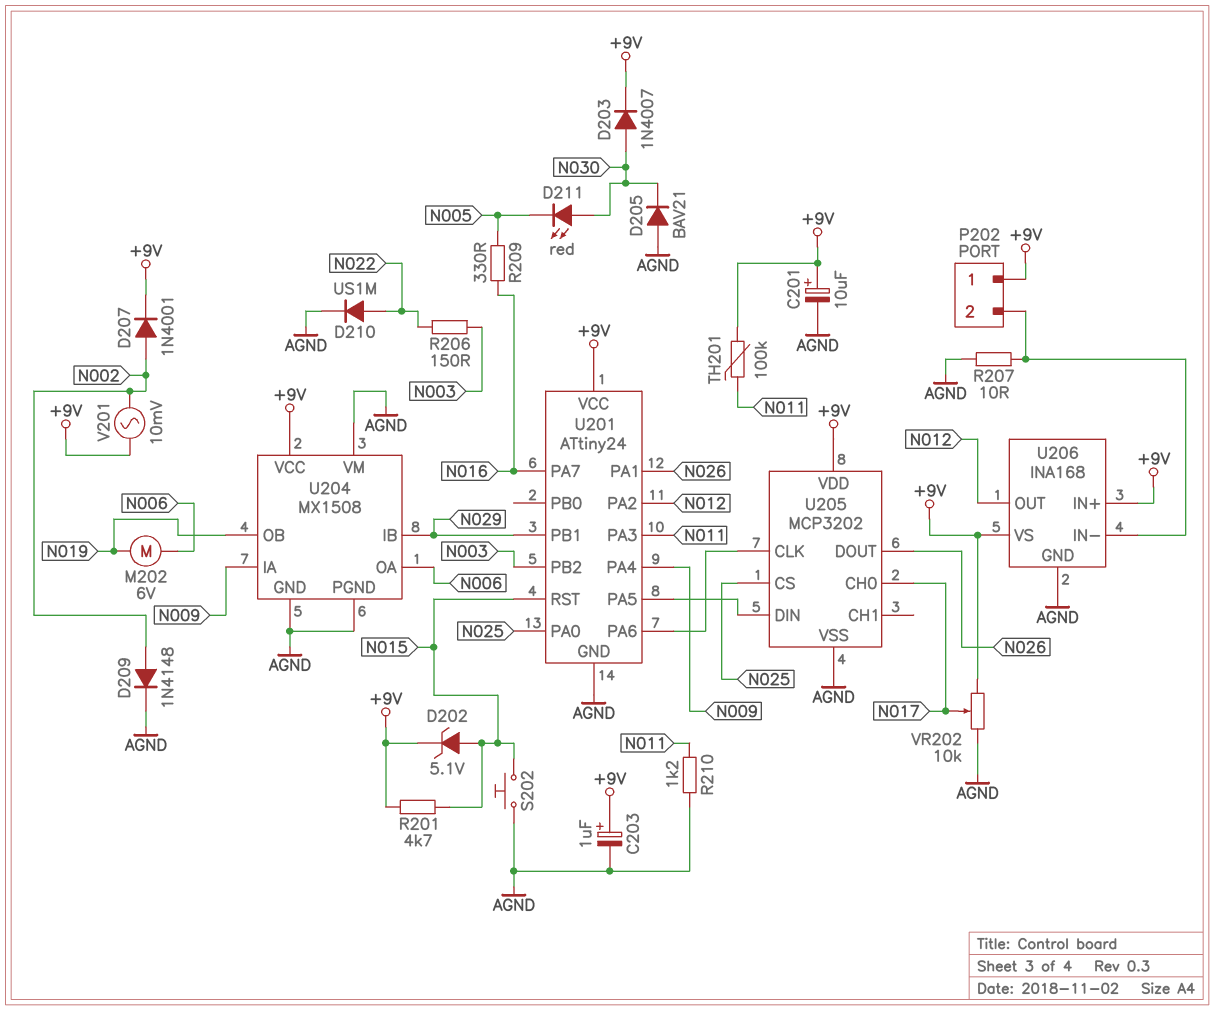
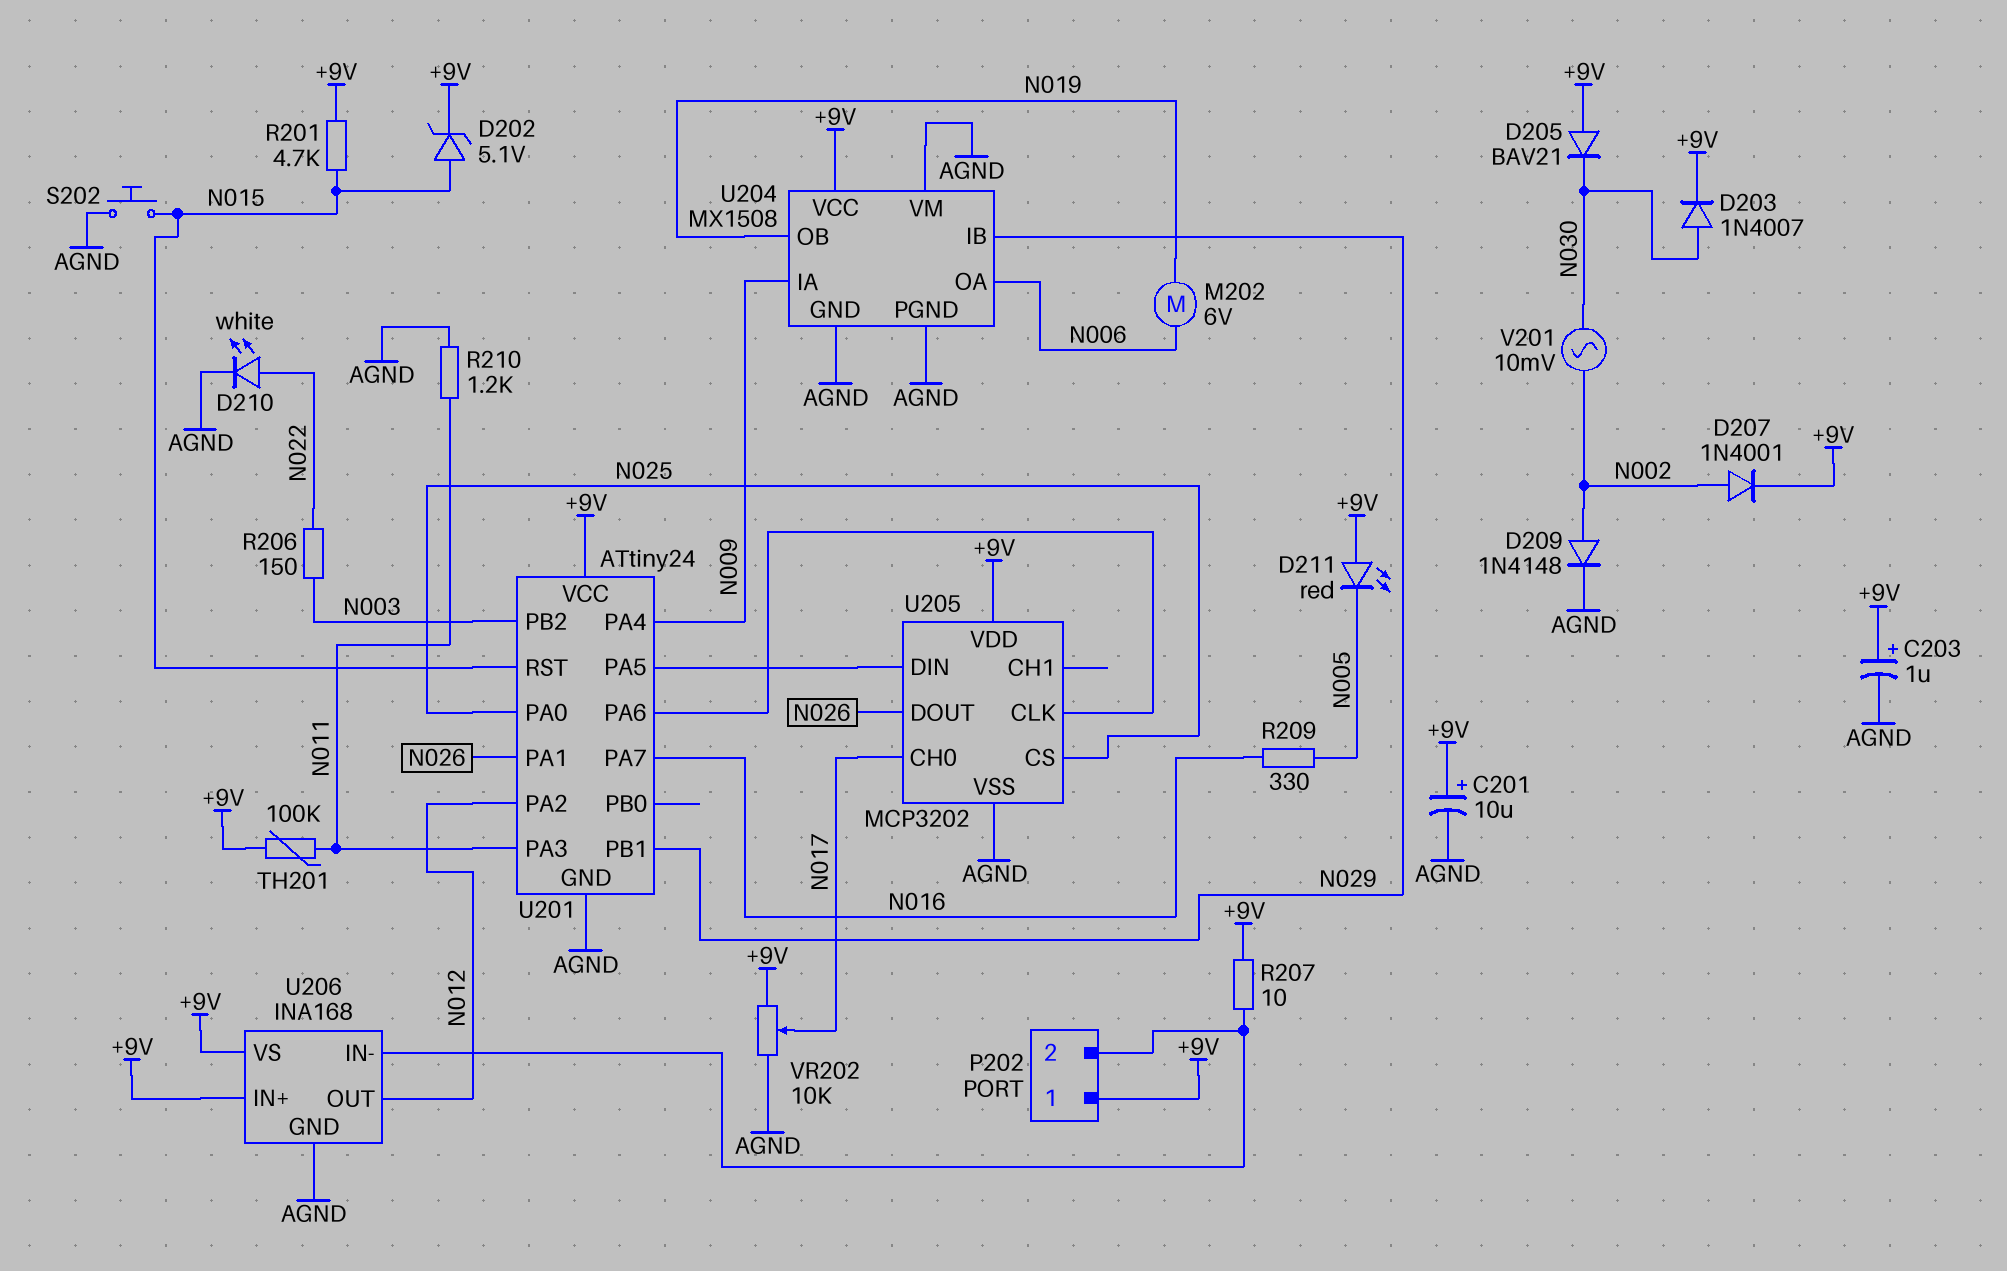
D205: diode BAV21 (A AGND, K N030) -> diode BAV21 (A +9V, K N030)
D210: diode US1M (A N022, K AGND) -> LED white (A N022, K AGND)
D211: LED red (A N030, K N005) -> LED red (A +9V, K N005)
R207: 10 (AGND, P202/2) -> 10 (+9V, P202/2)
V201: AC 10mV (+9V, N002) -> AC 10mV (N002, N030)

